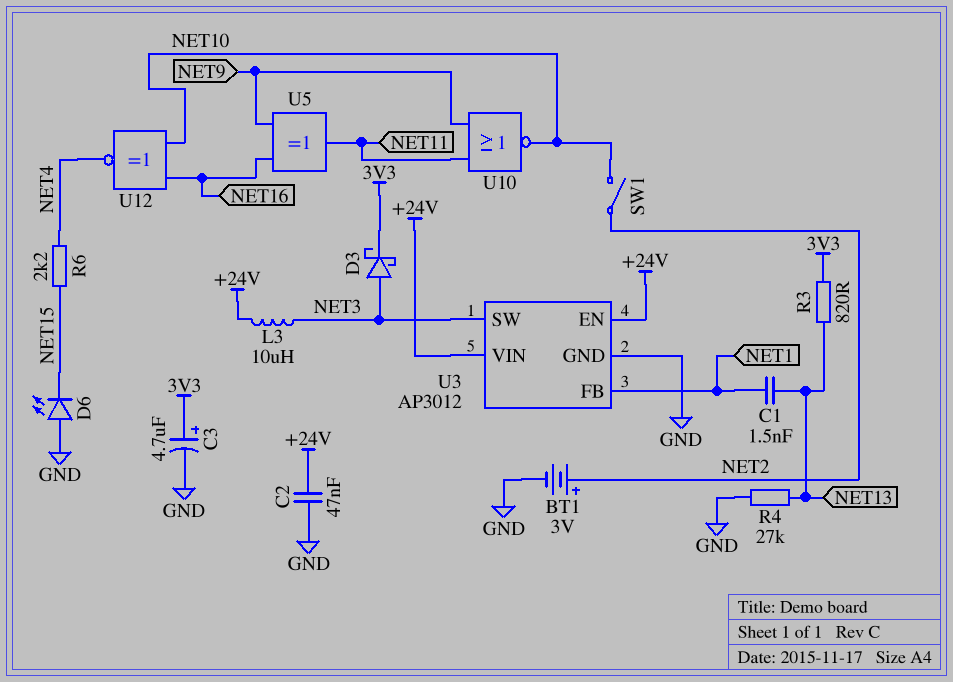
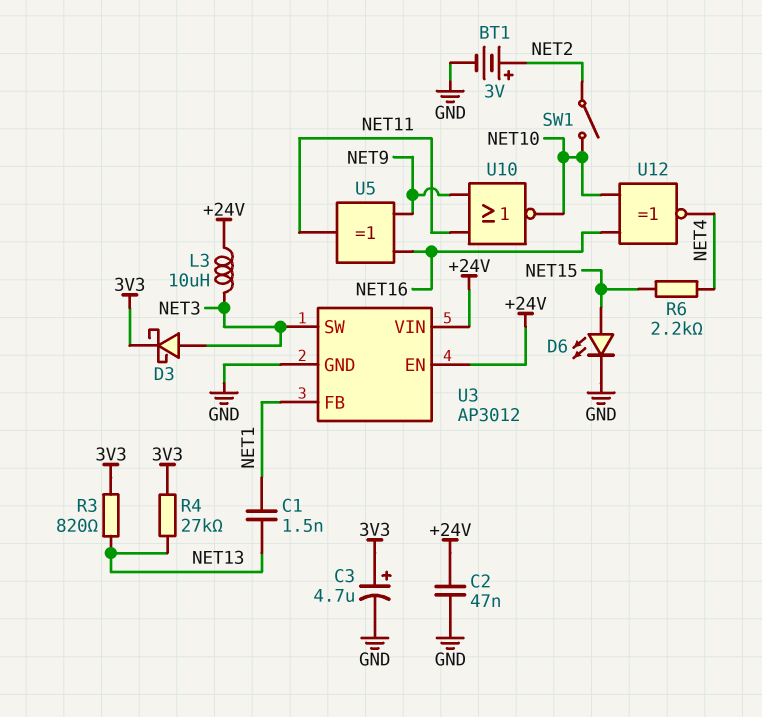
D6: LED (A GND, K NET15) -> LED (A NET15, K GND)
R4: 27k (GND, NET13) -> 27k (3V3, NET13)

